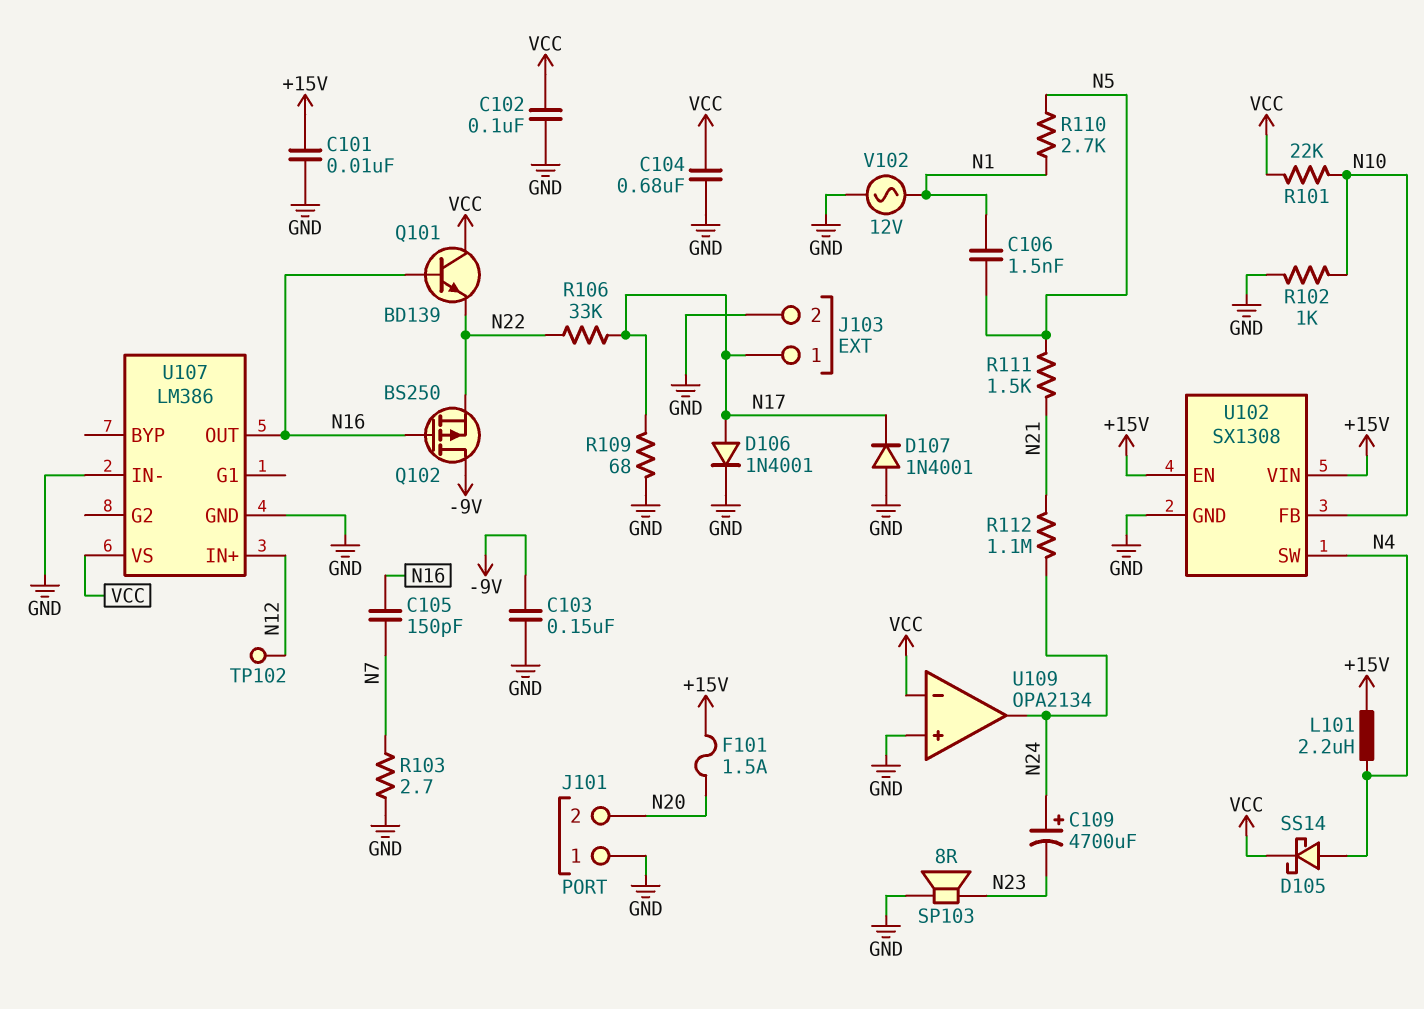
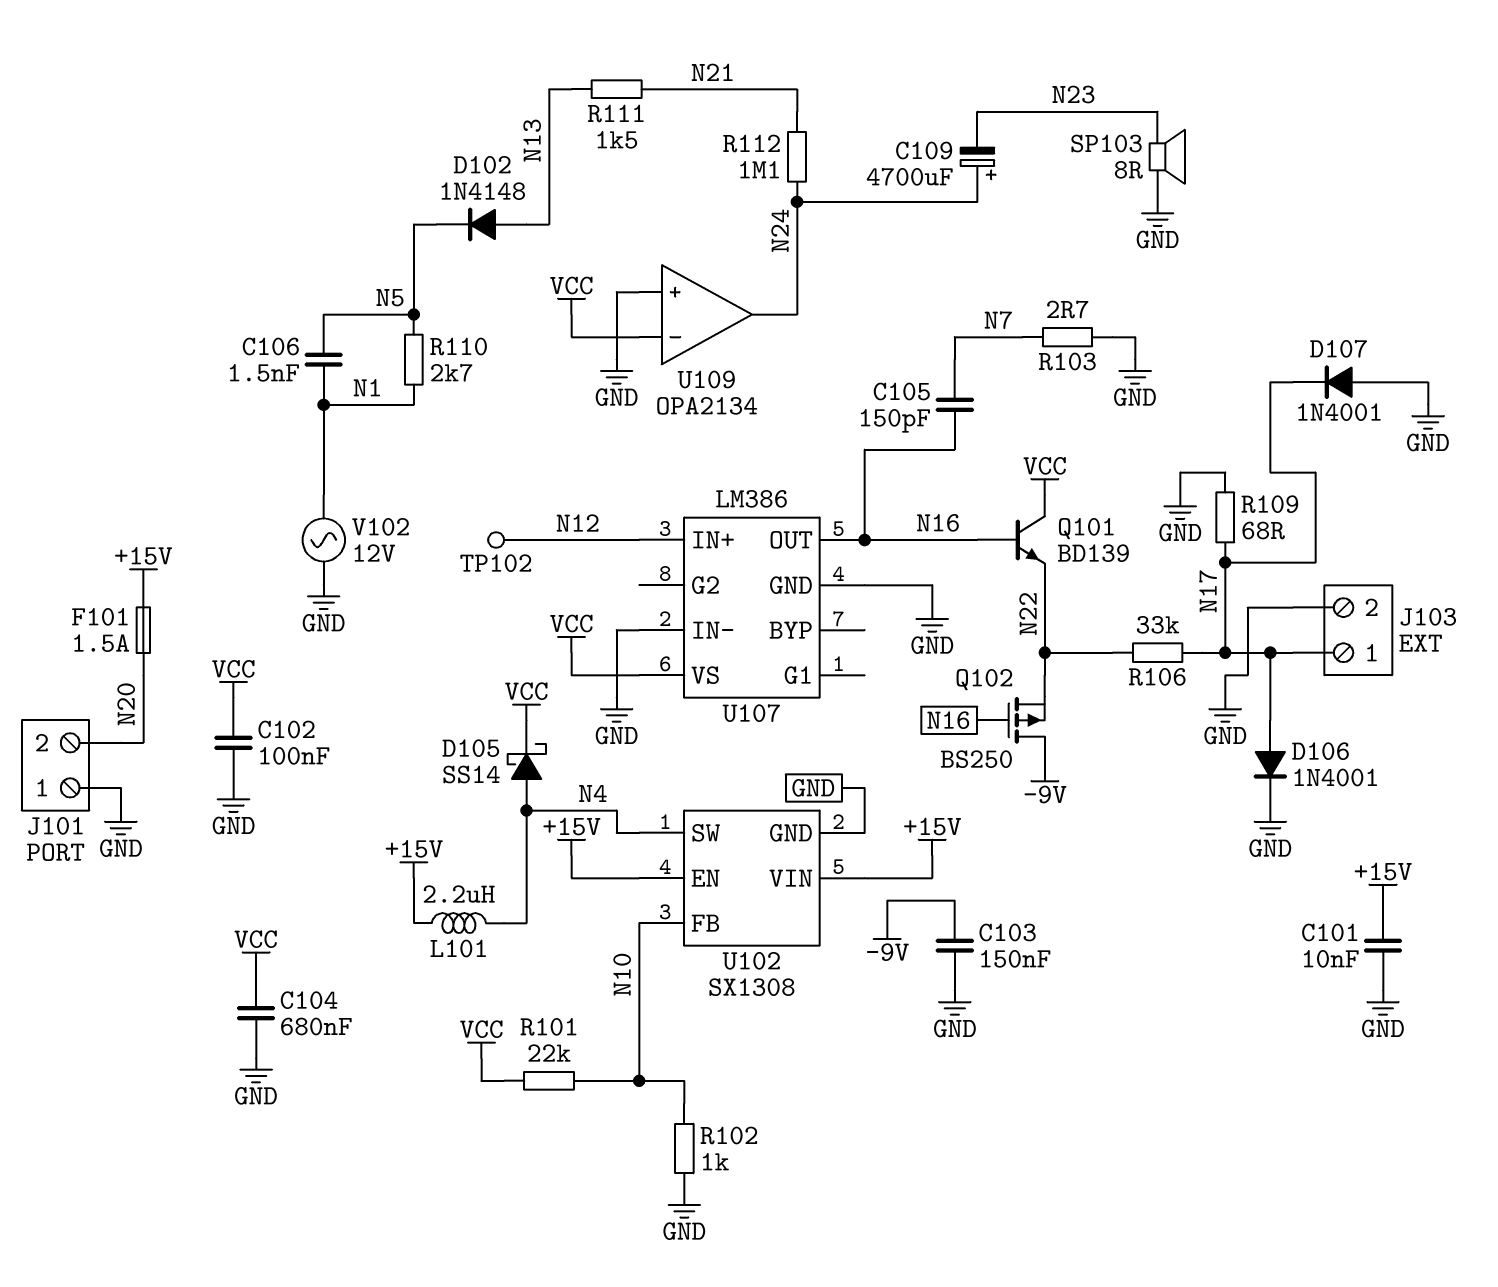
D102: none -> diode 1N4148 (A N13, K N5)
R111: 1.5k (N5, N21) -> 1.5k (N13, N21)

